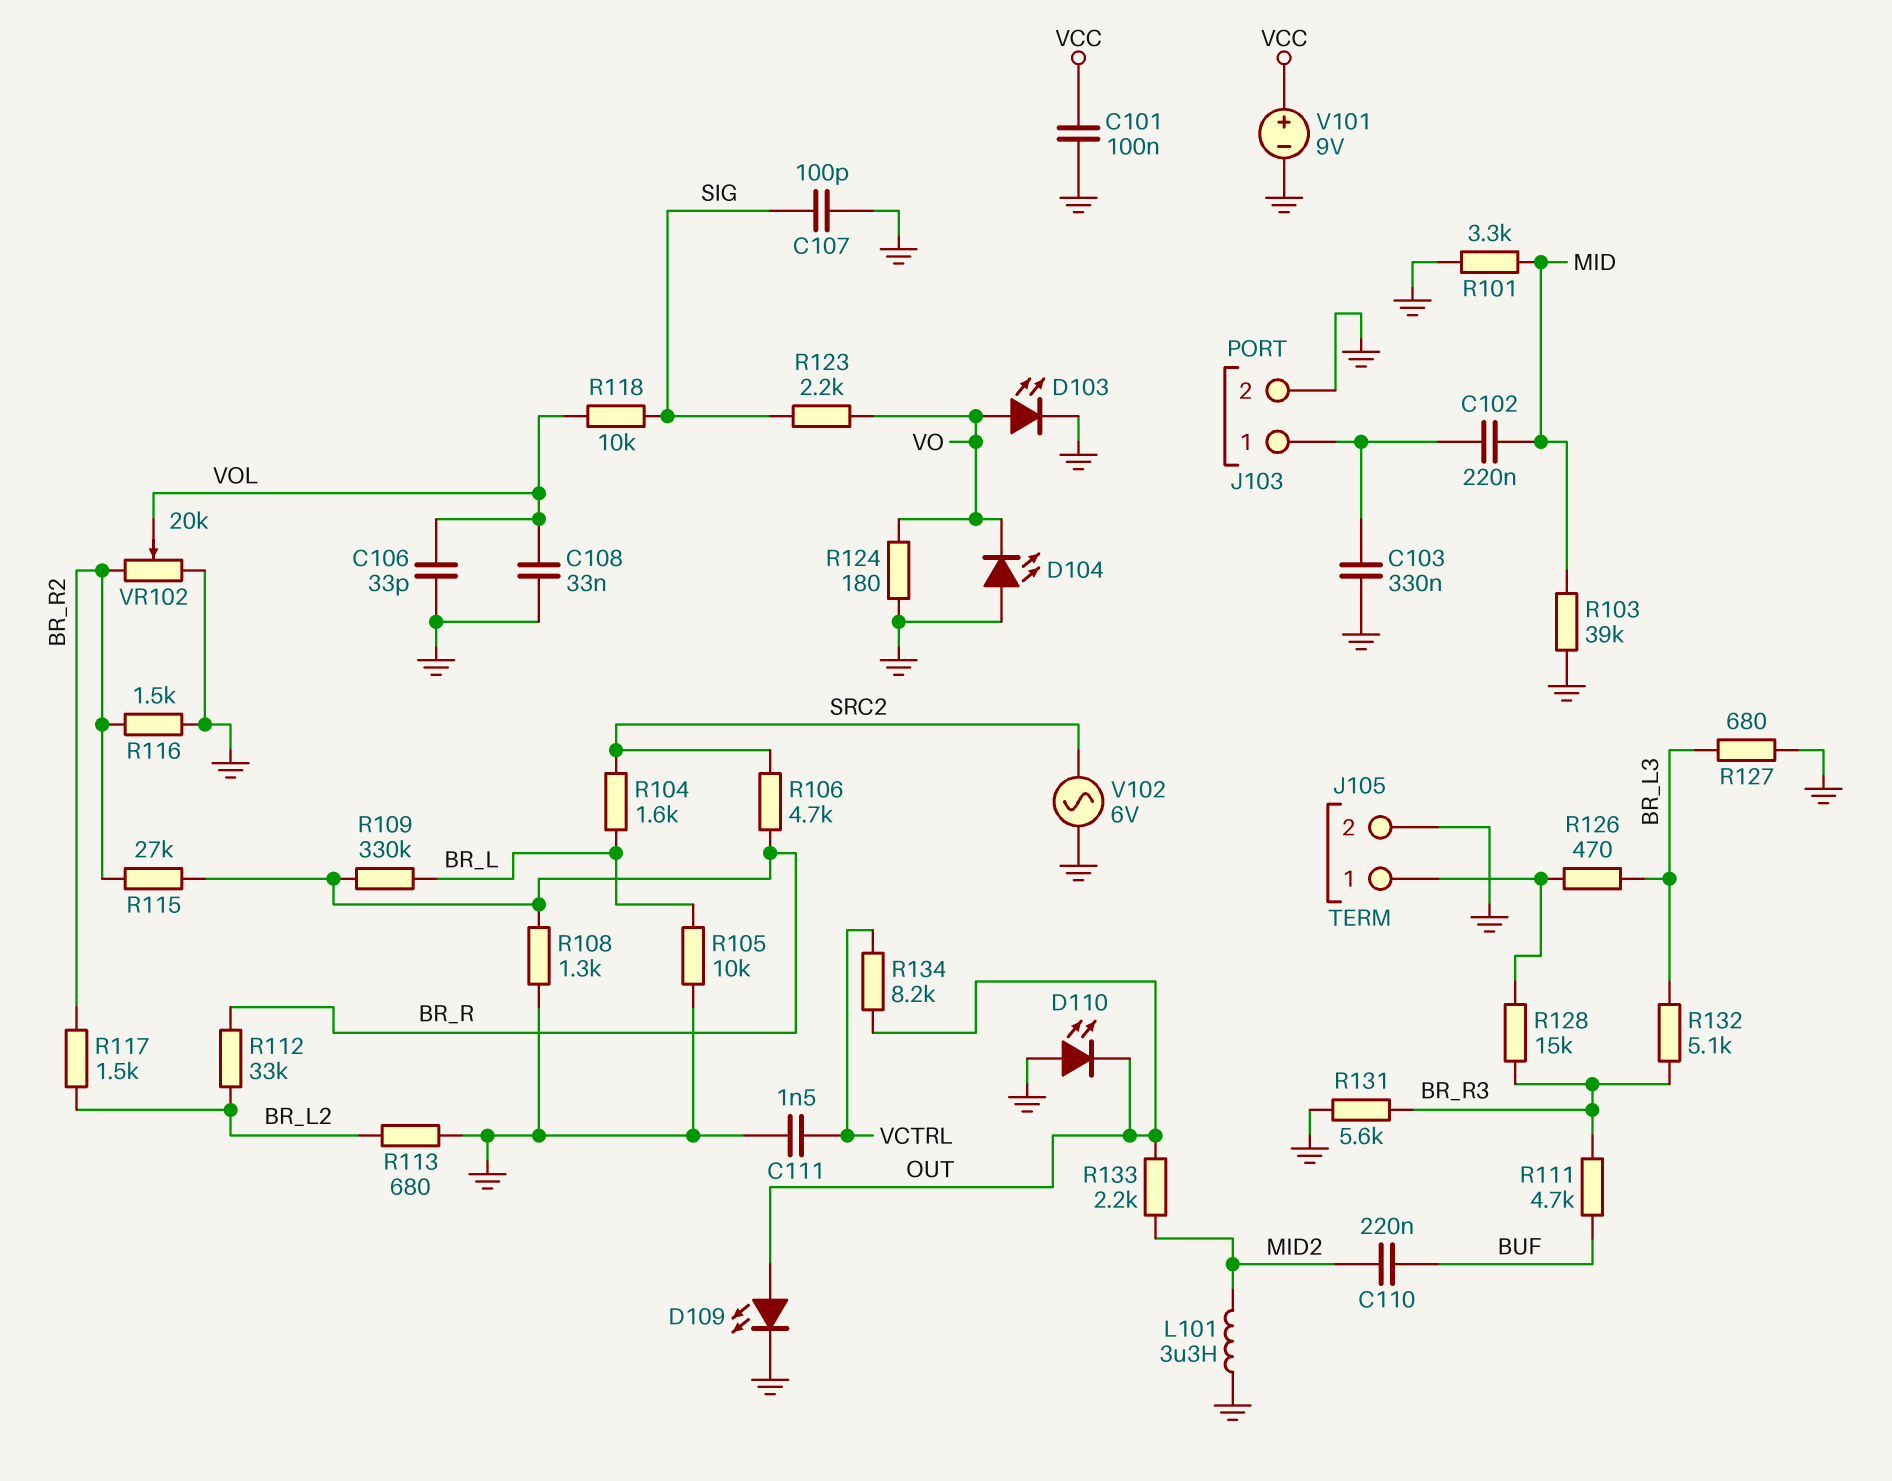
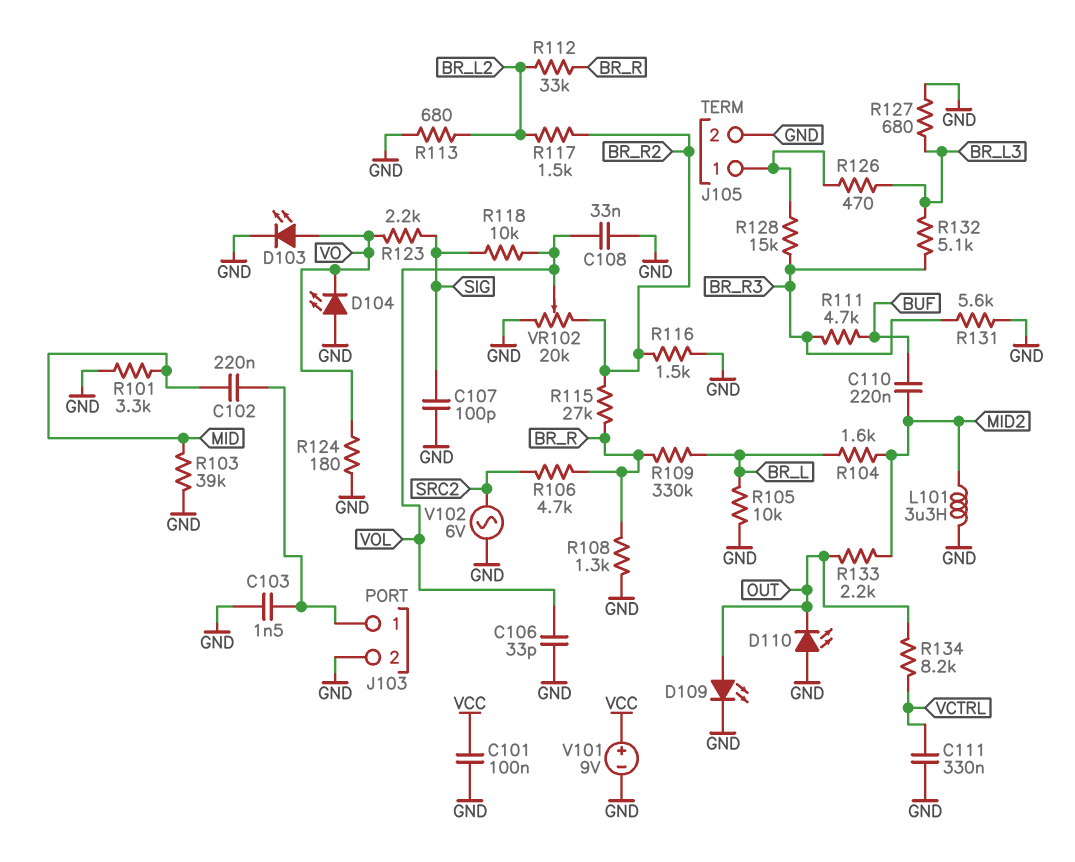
C103: 330nF (GND, J103/1) -> 1.5nF (GND, J103/1)
C111: 1.5nF (GND, VCTRL) -> 330nF (GND, VCTRL)
R104: 1.6k (BR_L, SRC2) -> 1.6k (BR_L, MID2)

